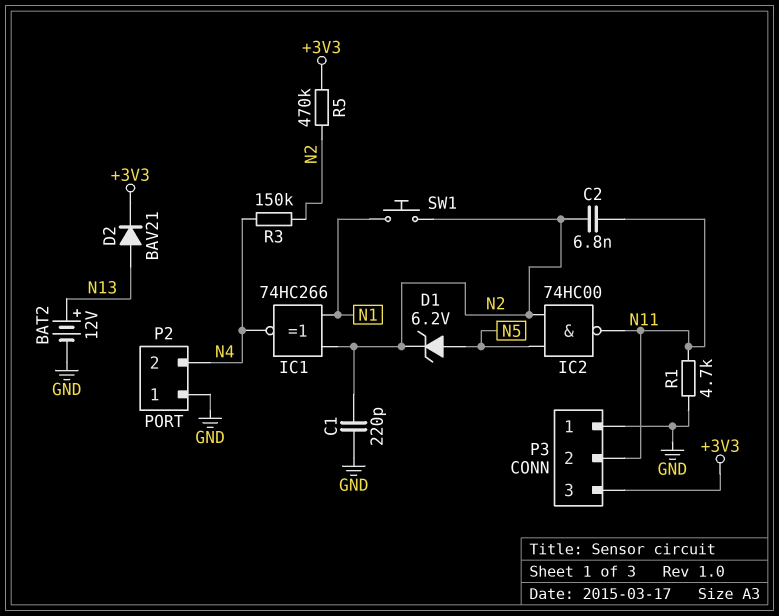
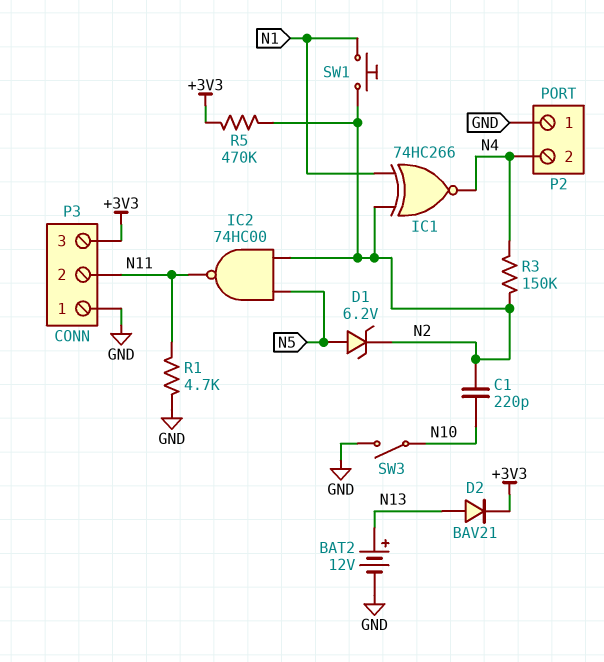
C1: 220pF (GND, N2) -> 220pF (N2, N10)
C2: 6.8nF (N2, N11) -> none
SW3: none -> switch (GND, N10)

